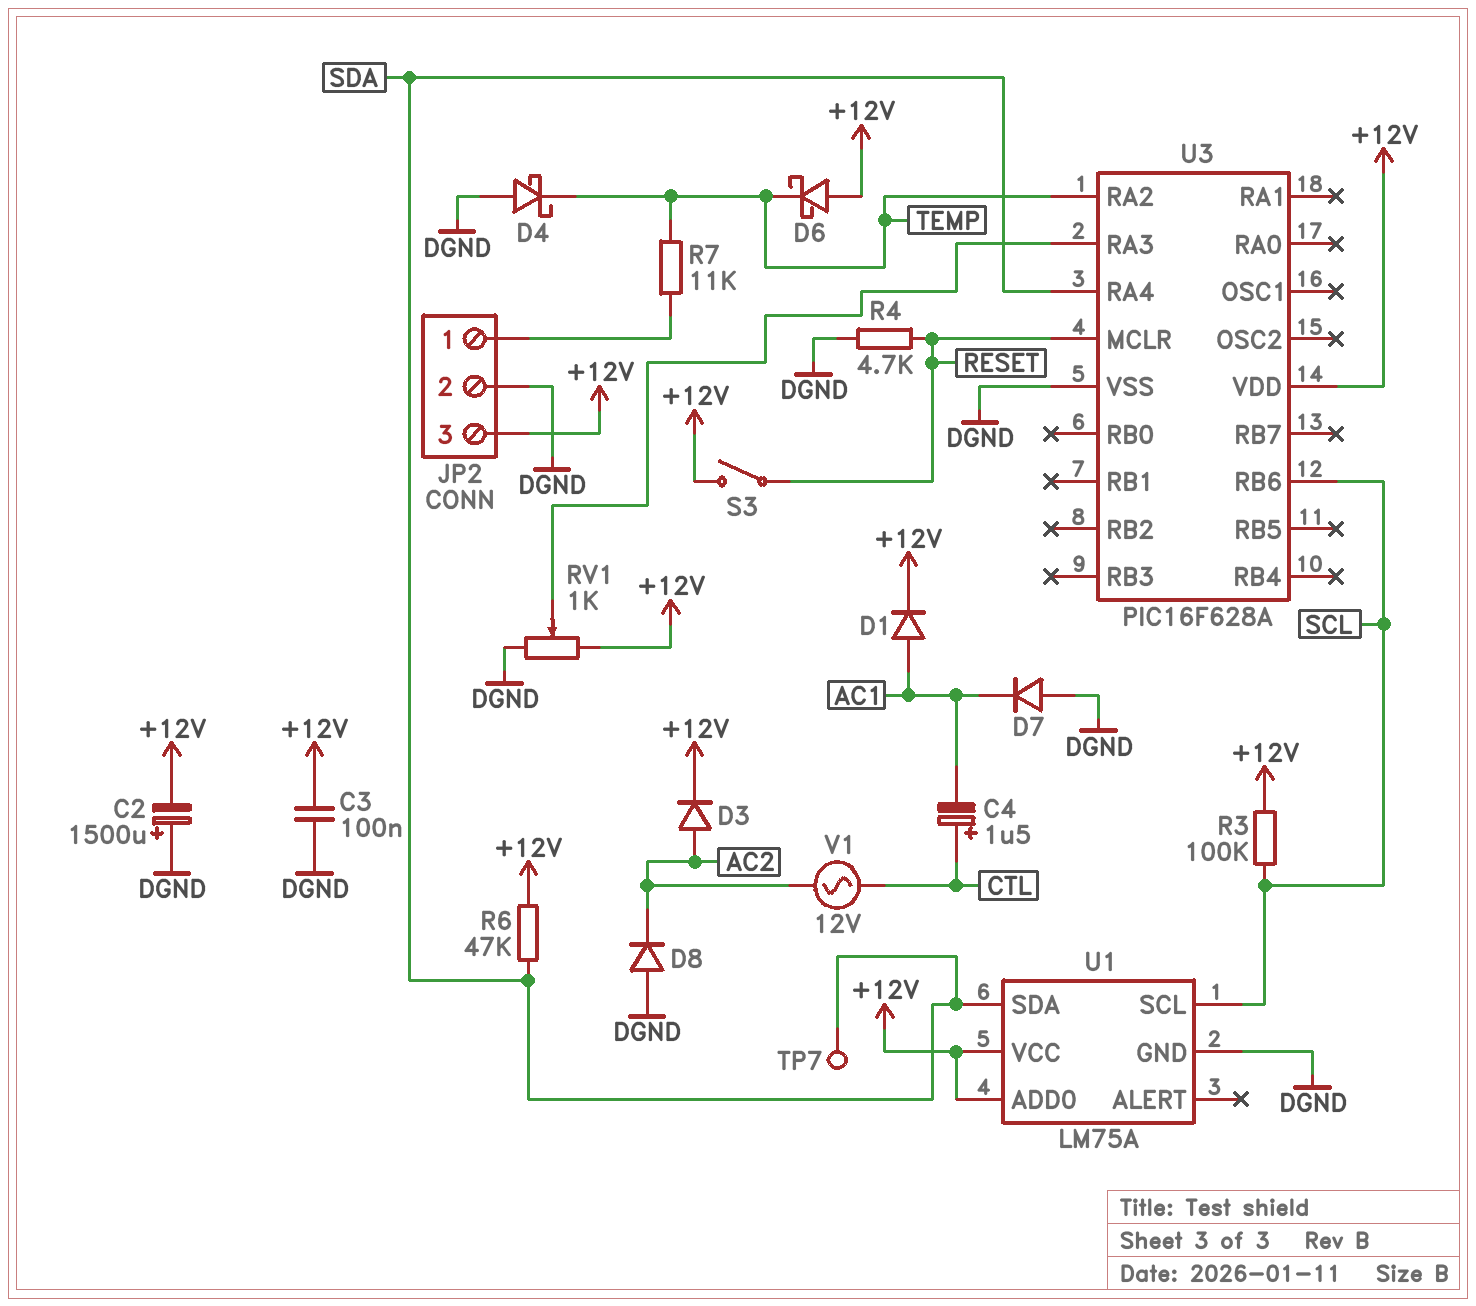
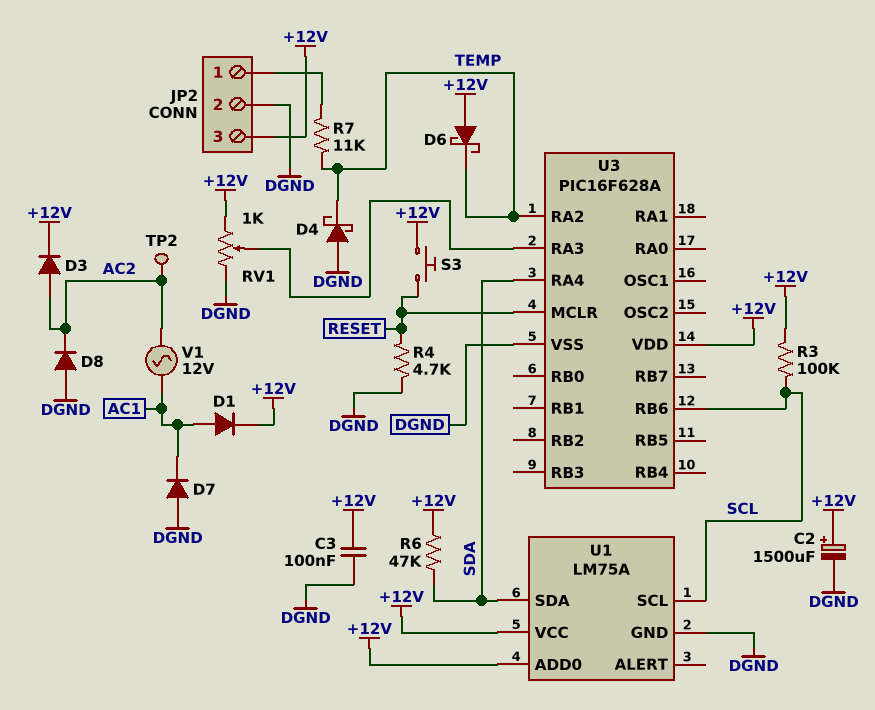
C2: 1500uF (plus DGND, minus +12V) -> 1500uF (plus +12V, minus DGND)
C4: 1.5uF (plus CTL, minus AC1) -> none
S3: switch (+12V, RESET) -> button (+12V, RESET)
TP2: none -> test point (AC2)
TP7: test point (SDA) -> none
V1: AC 12V (AC2, CTL) -> AC 12V (AC1, AC2)

